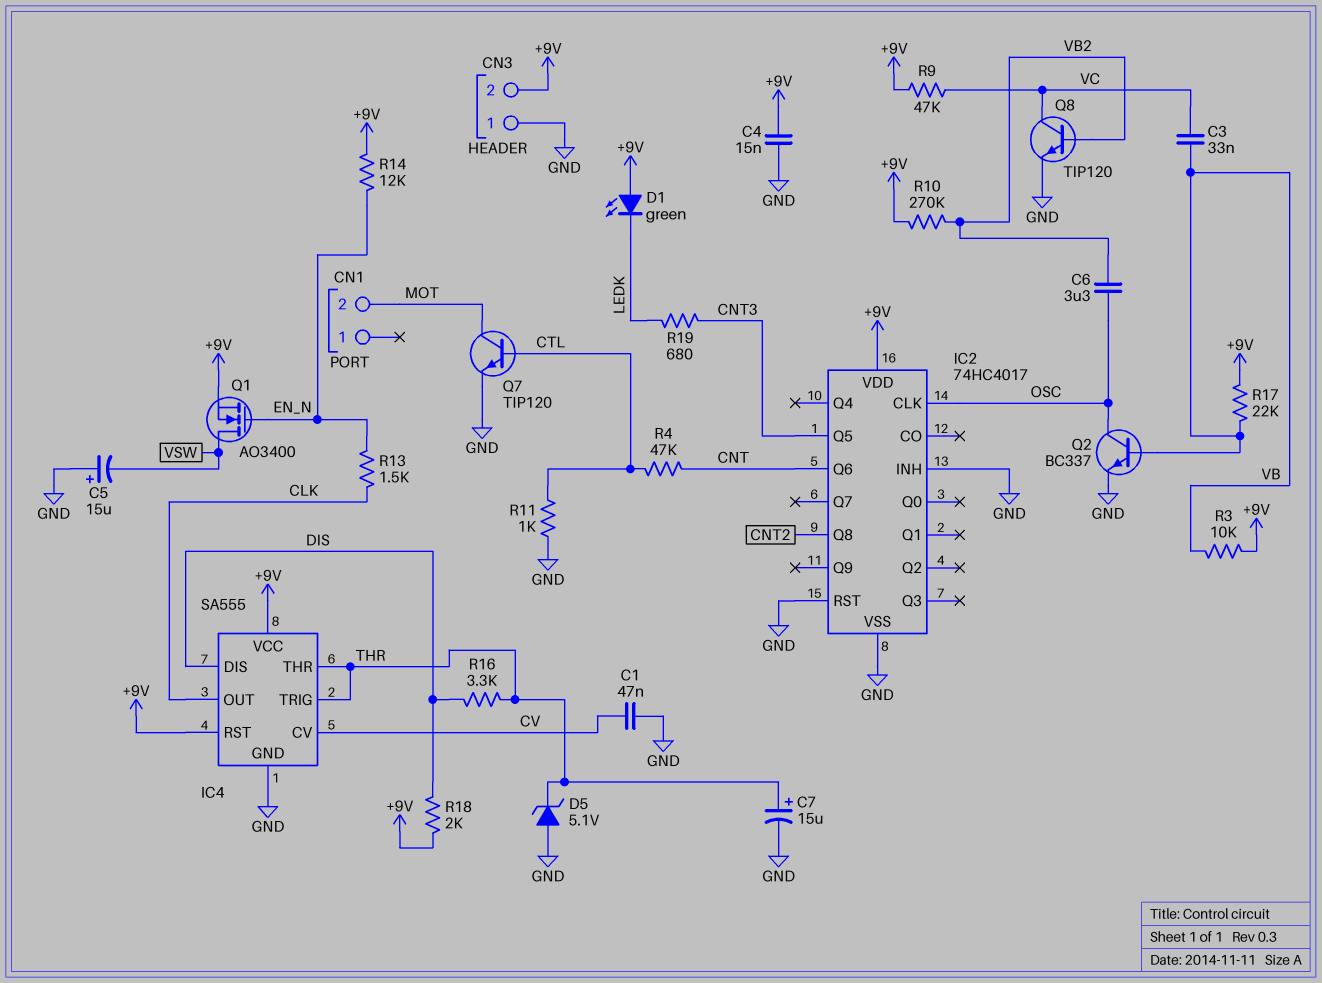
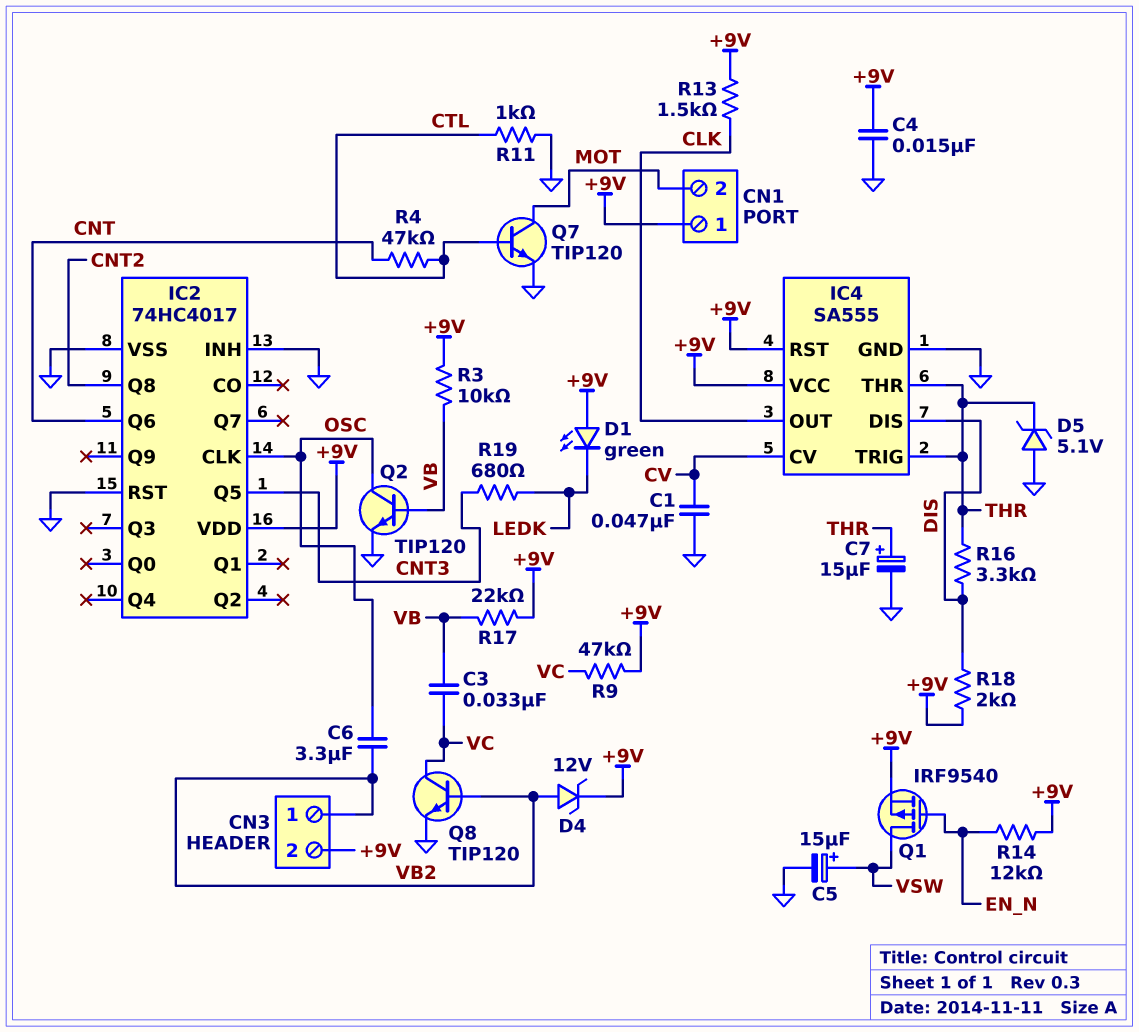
C5: 15uF (plus GND, minus VSW) -> 15uF (plus VSW, minus GND)
CN1 pin 1: none -> +9V
CN3 pin 1: GND -> VB2
D4: none -> zener 12V (A VB2, K +9V)
Q1: NMOS AO3400 (G EN_N, D VSW, S +9V) -> PMOS IRF9540 (G EN_N, D VSW, S +9V)
Q2: NPN BC337 (B VB, C OSC, E GND) -> NPN TIP120 (B VB, C OSC, E GND)
R10: 270k (+9V, VB2) -> none
R13: 1.5k (CLK, EN_N) -> 1.5k (+9V, CLK)

